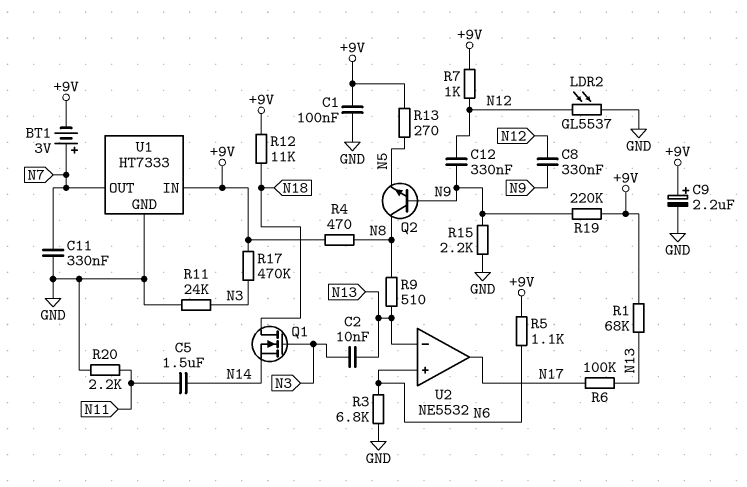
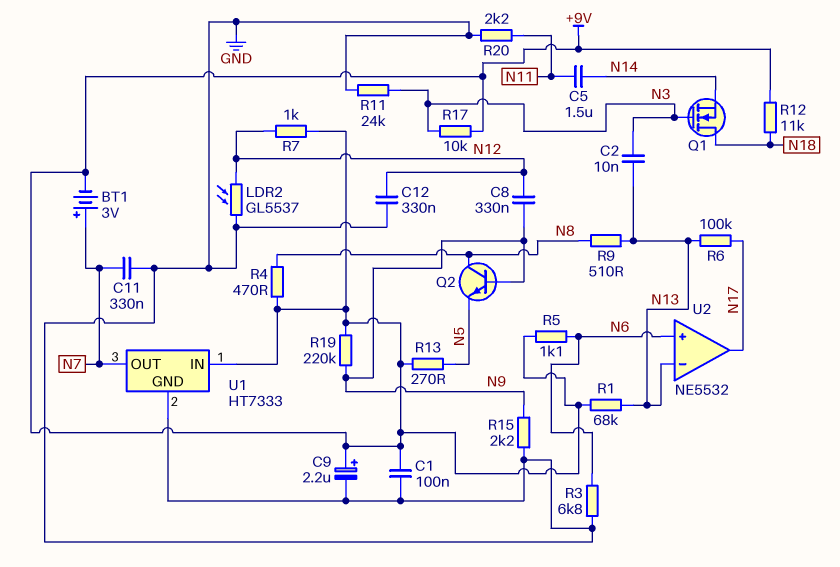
C12: 330nF (N9, N12) -> 330nF (GND, N12)
R17: 470k (+9V, N3) -> 10k (+9V, N3)

